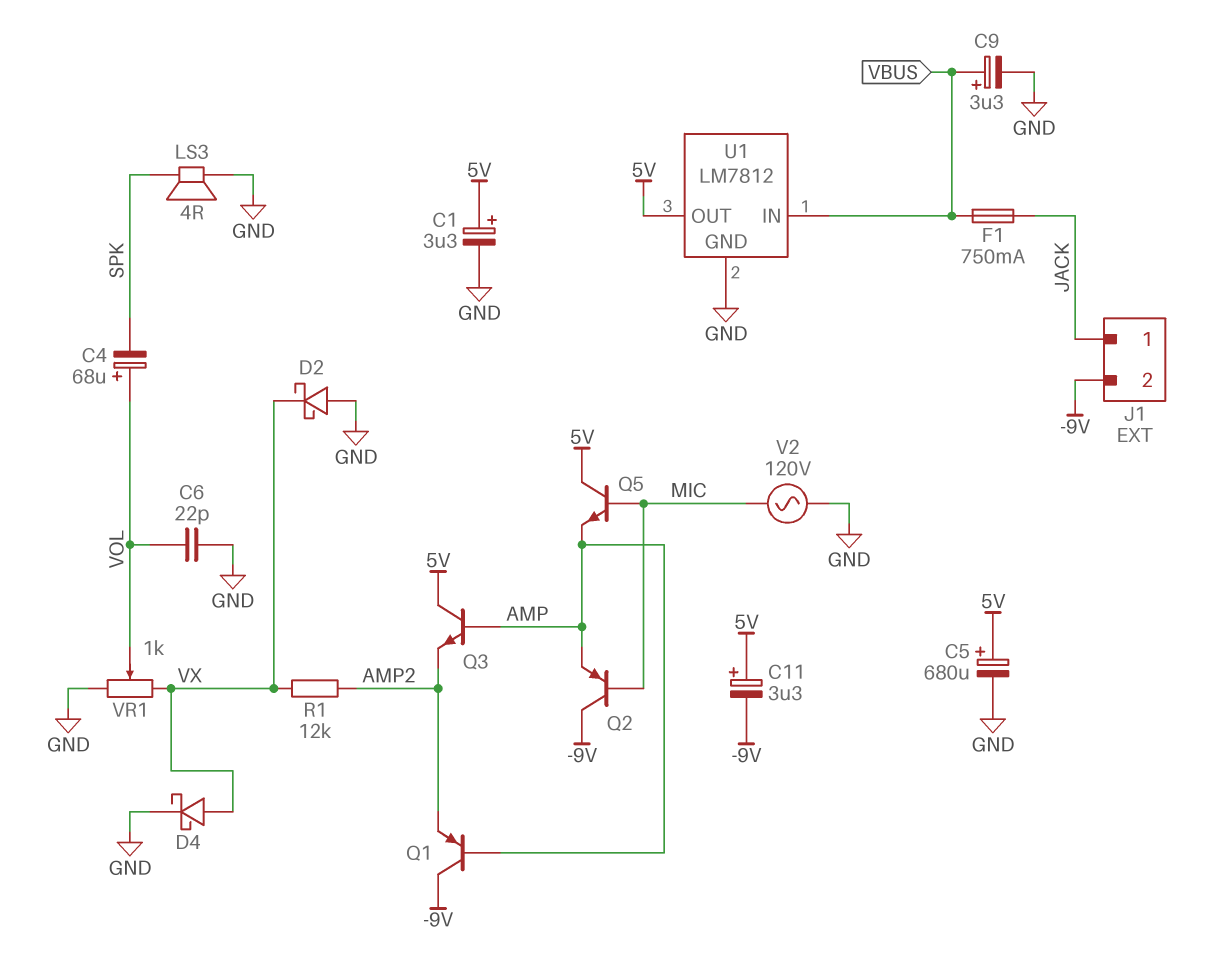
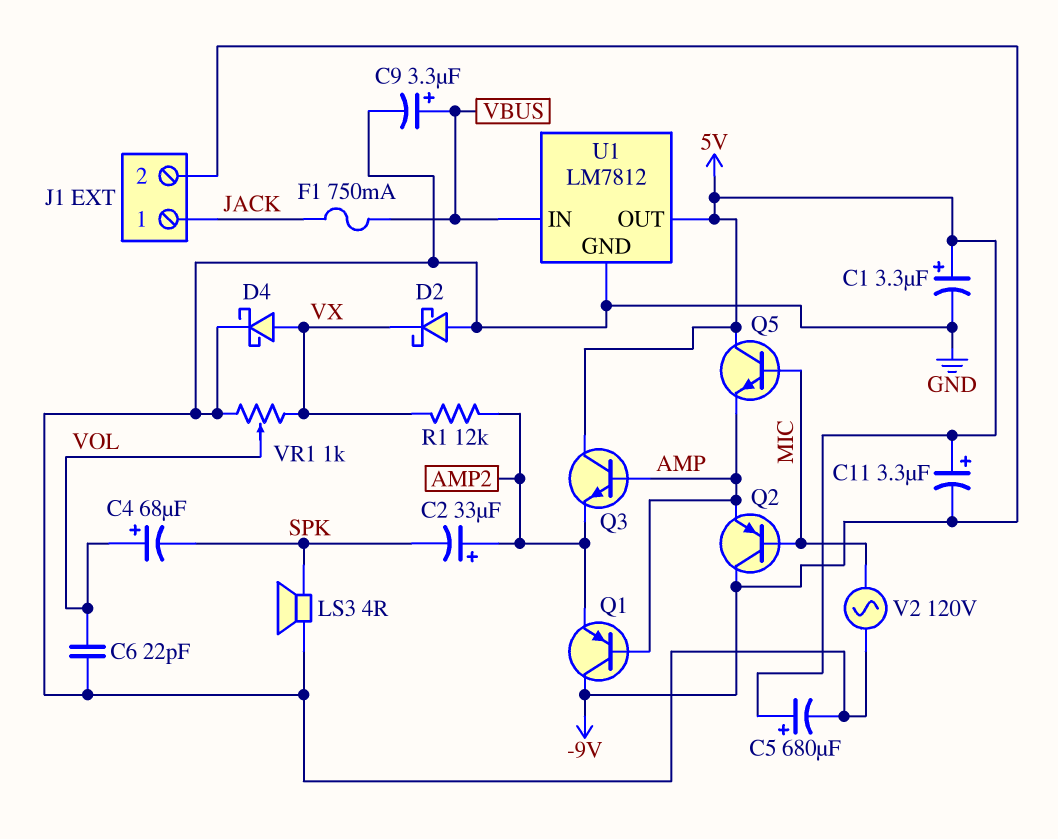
C2: none -> 33uF (plus AMP2, minus SPK)

